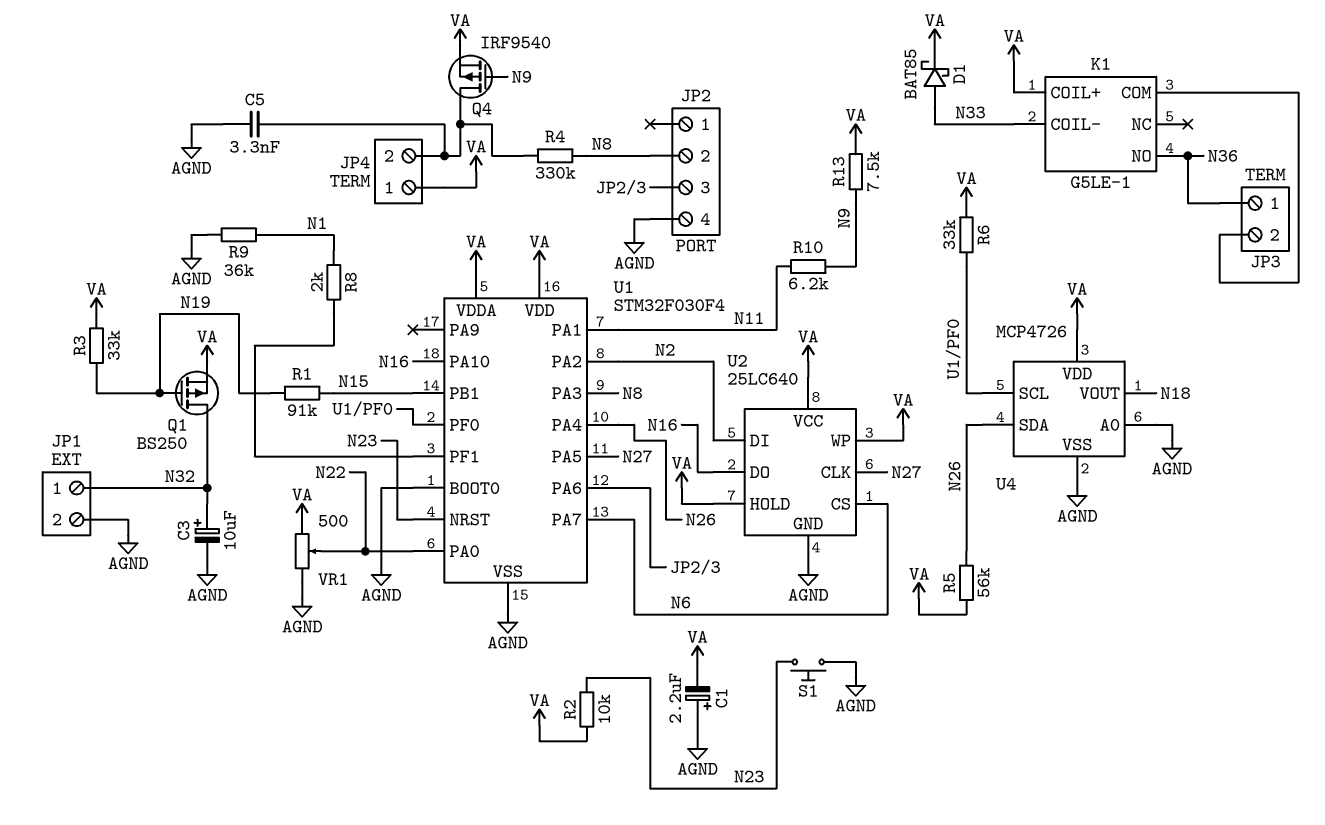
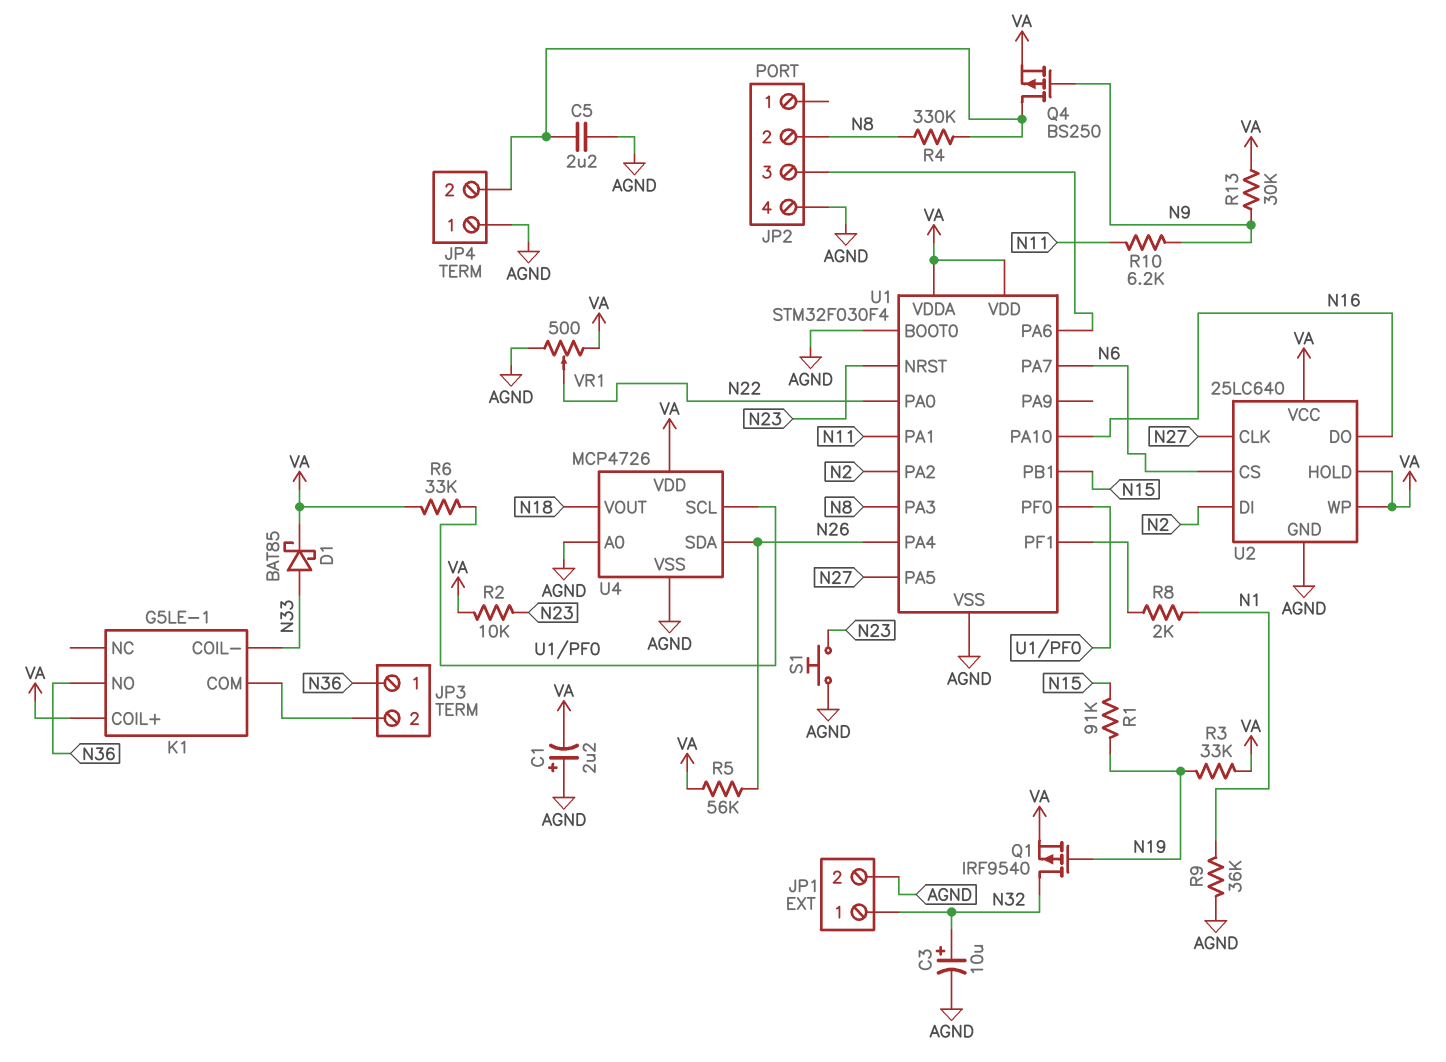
C5: 3.3nF (AGND, JP4/2) -> 2.2uF (AGND, JP4/2)
JP4 pin 1: VA -> AGND
Q1: PMOS BS250 (G N19, D N32, S VA) -> PMOS IRF9540 (G N19, D N32, S VA)
Q4: PMOS IRF9540 (G N9, D JP4/2, S VA) -> PMOS BS250 (G N9, D JP4/2, S VA)
R13: 7.5k (N9, VA) -> 30k (N9, VA)

